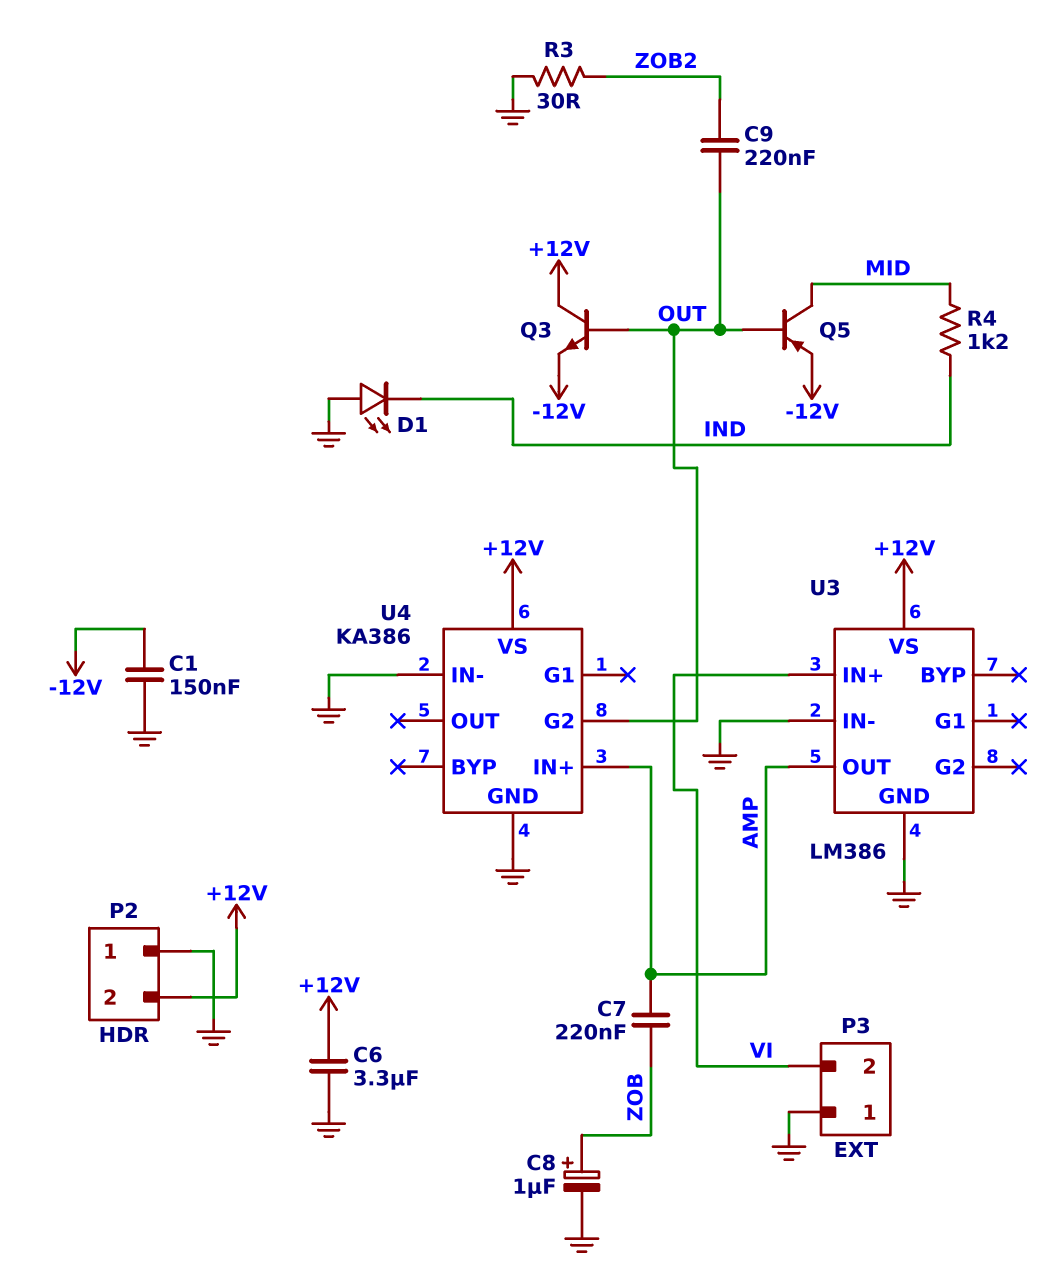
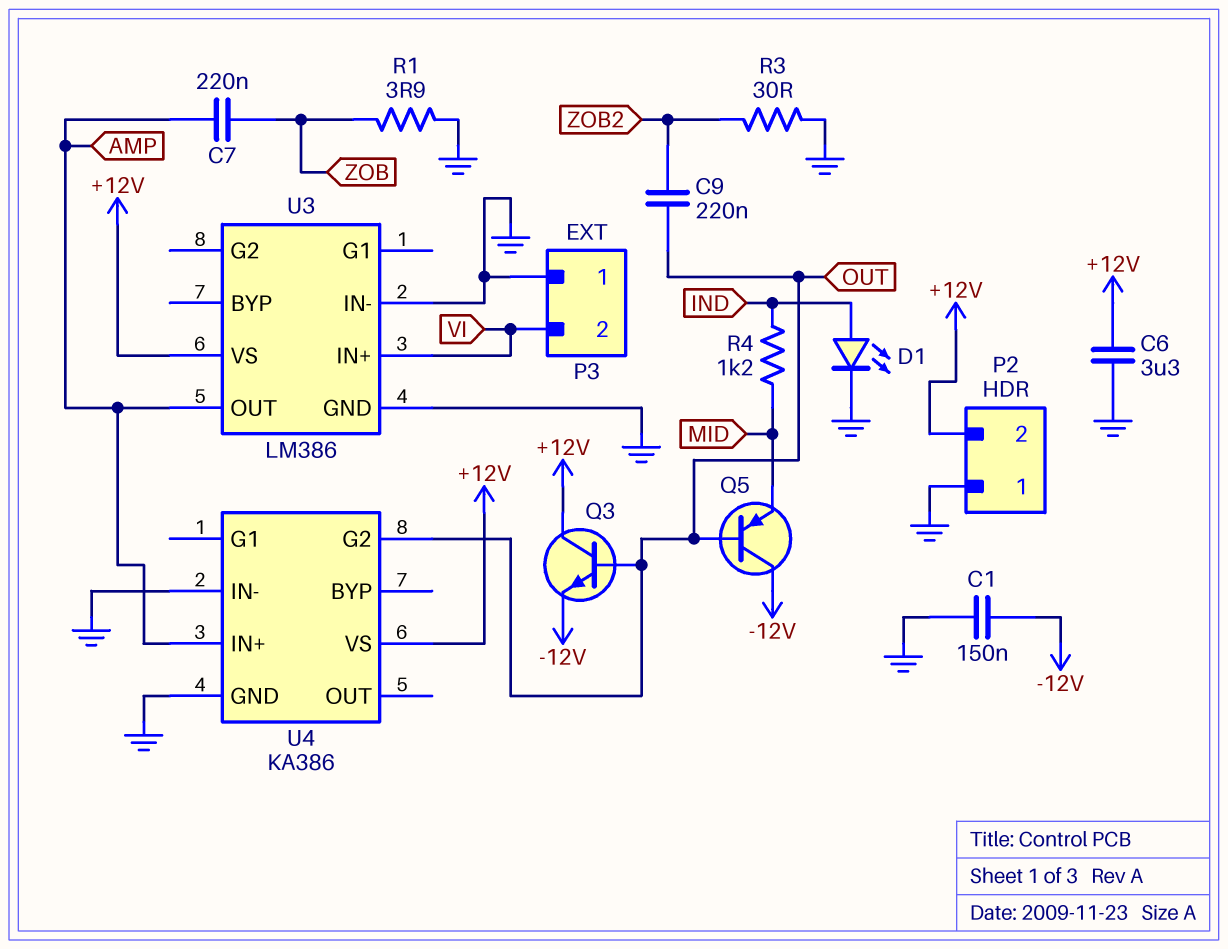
C8: 1uF (plus ZOB, minus GND) -> none
D1: LED (A GND, K IND) -> LED (A IND, K GND)
Q5: PNP (B OUT, C MID, E -12V) -> PNP (B OUT, C -12V, E MID)
R1: none -> 3.9 (GND, ZOB)

